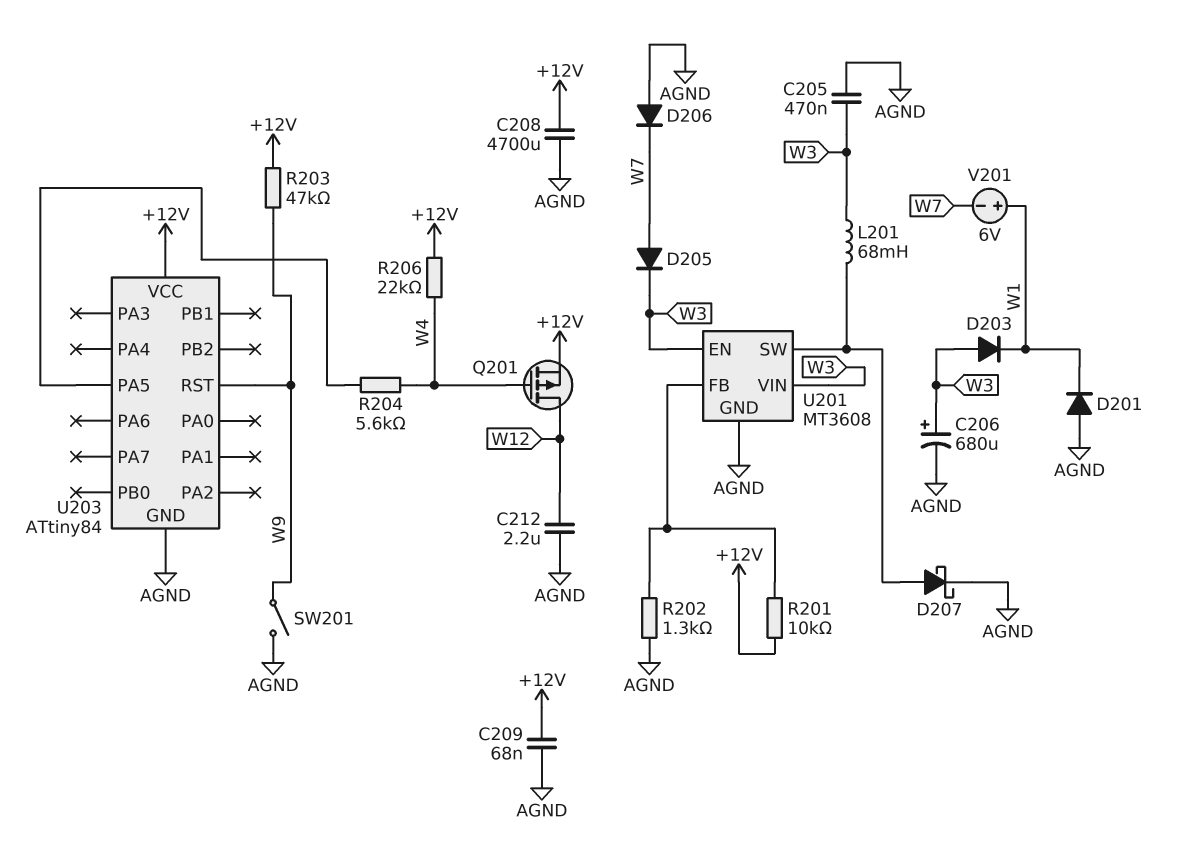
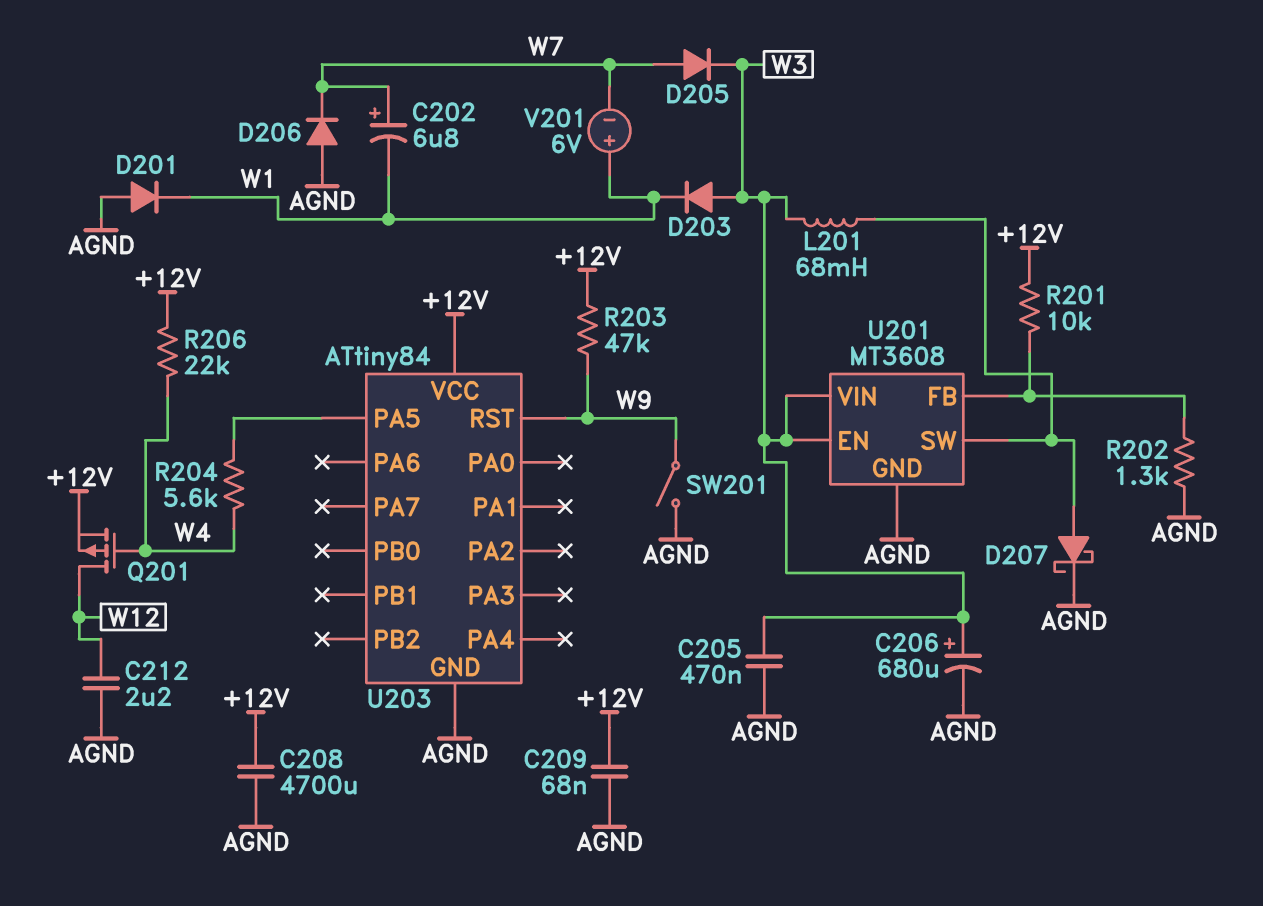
C202: none -> 6.8uF (plus W7, minus W1)

